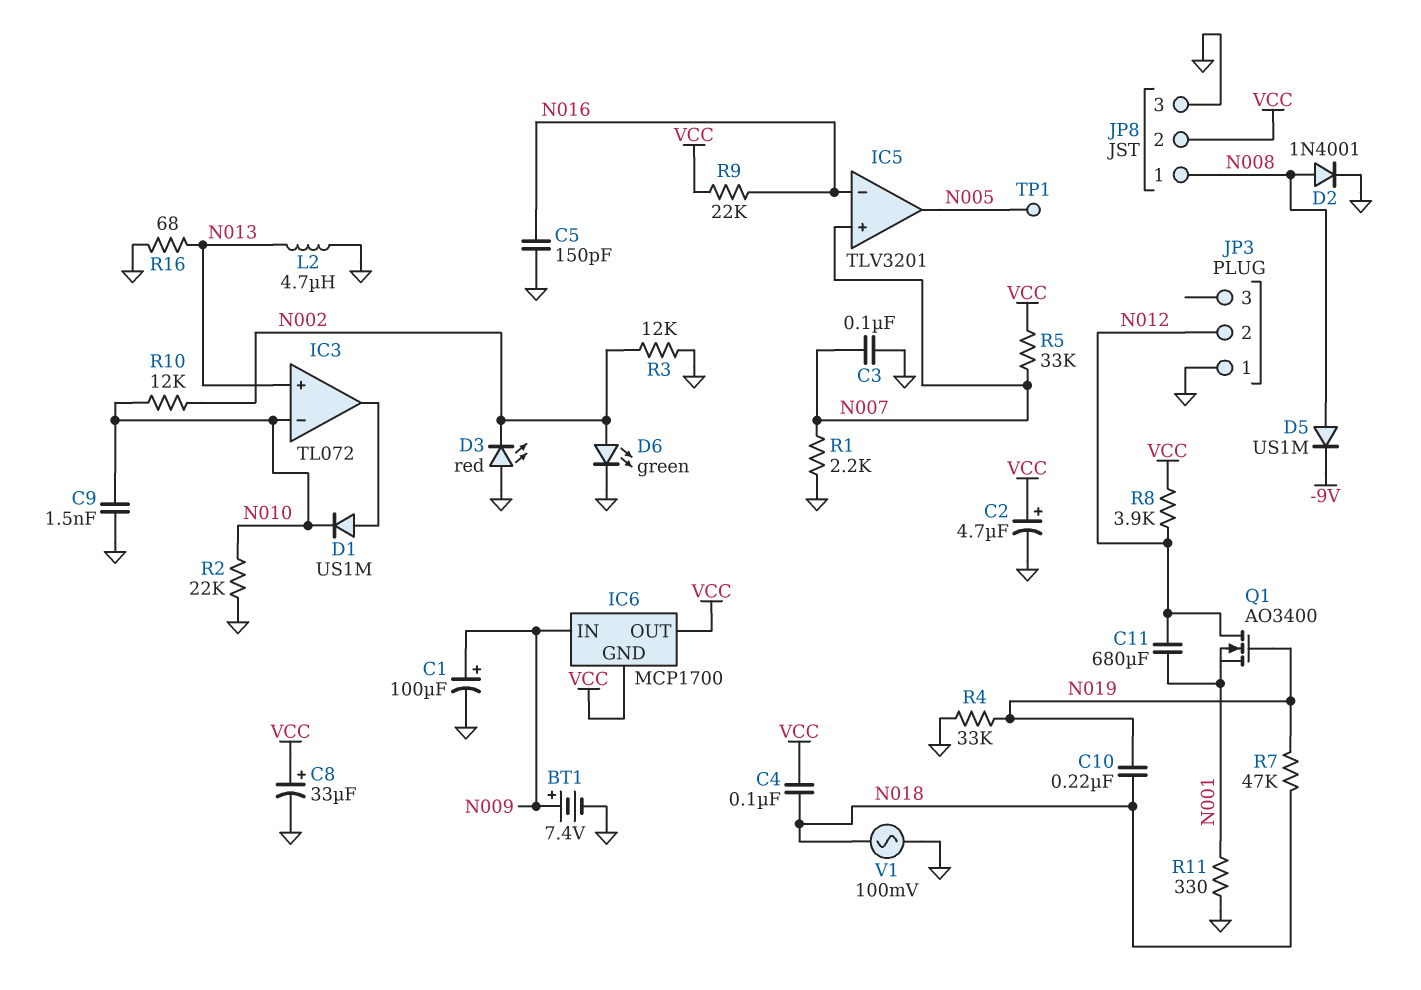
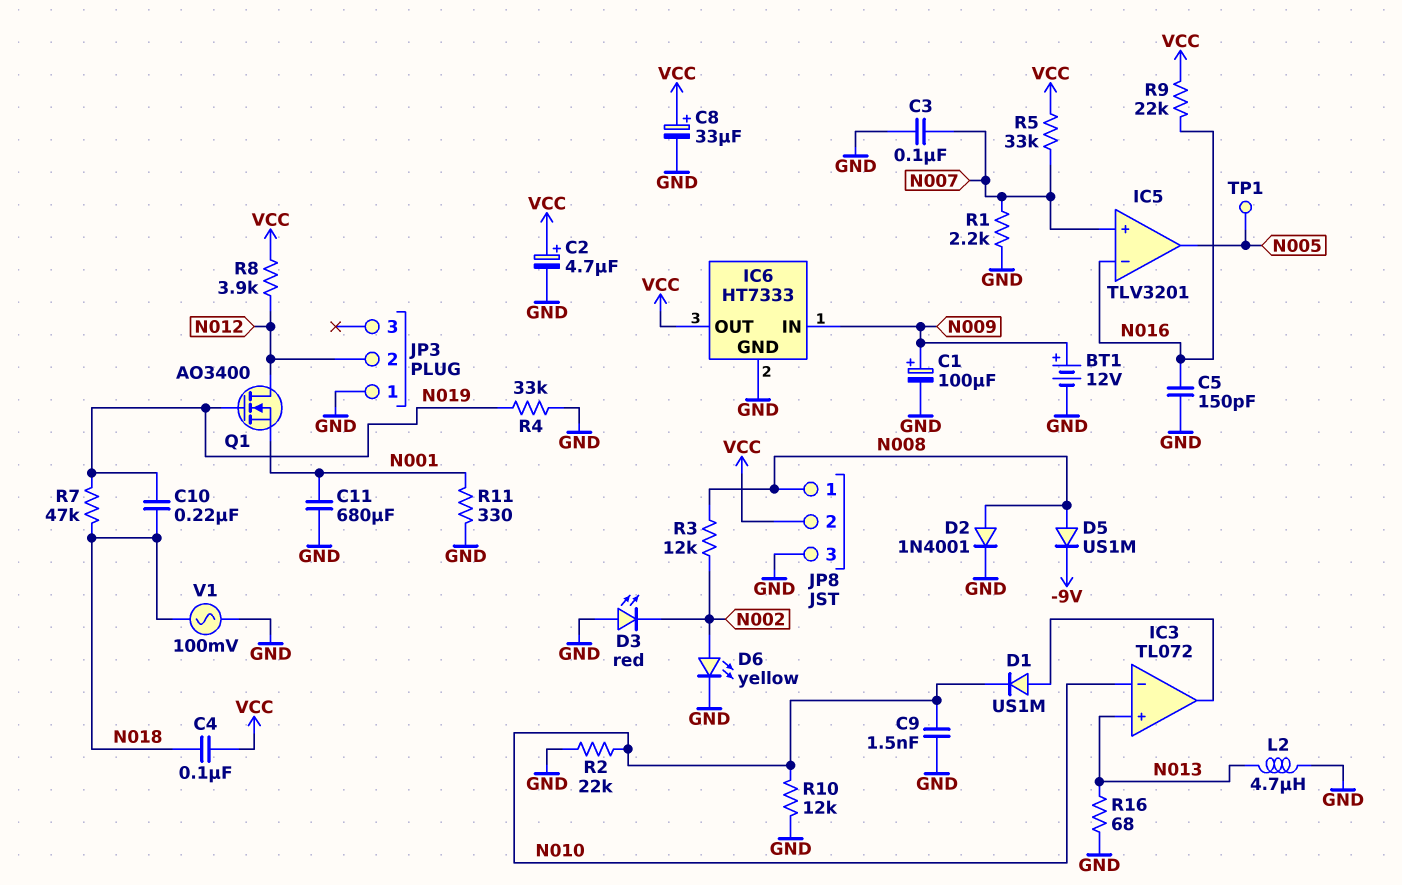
BT1: 7.4V (plus N009, minus GND) -> 12V (plus N009, minus GND)
C11: 680uF (N001, N012) -> 680uF (GND, N001)
D6: LED green (A N002, K GND) -> LED yellow (A N002, K GND)
IC6: MCP1700 -> HT7333
IC6 pin GND: VCC -> GND
R3: 12k (GND, N002) -> 12k (N002, N008)
R10: 12k (N002, N010) -> 12k (GND, N010)

